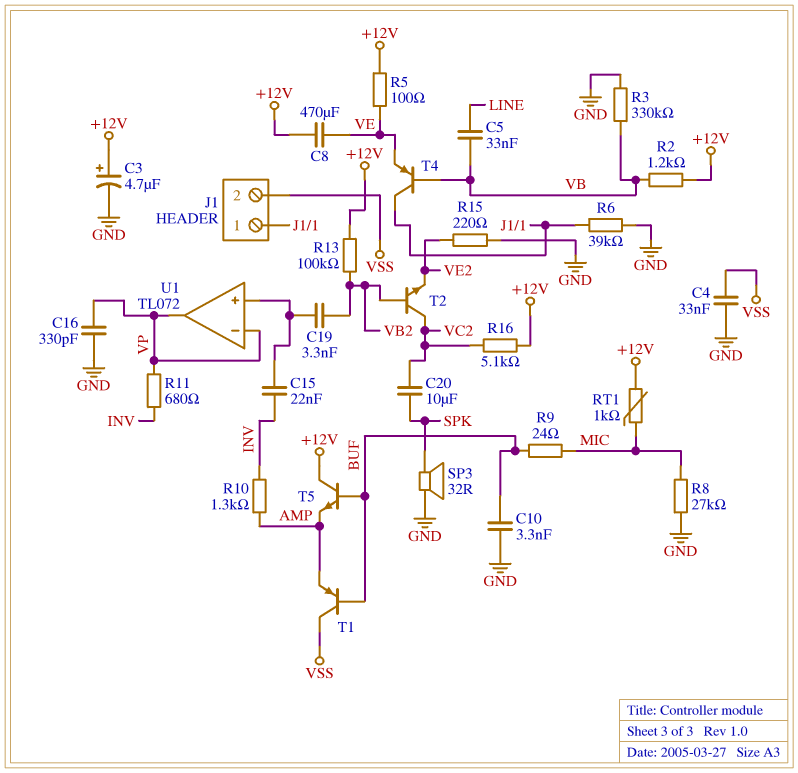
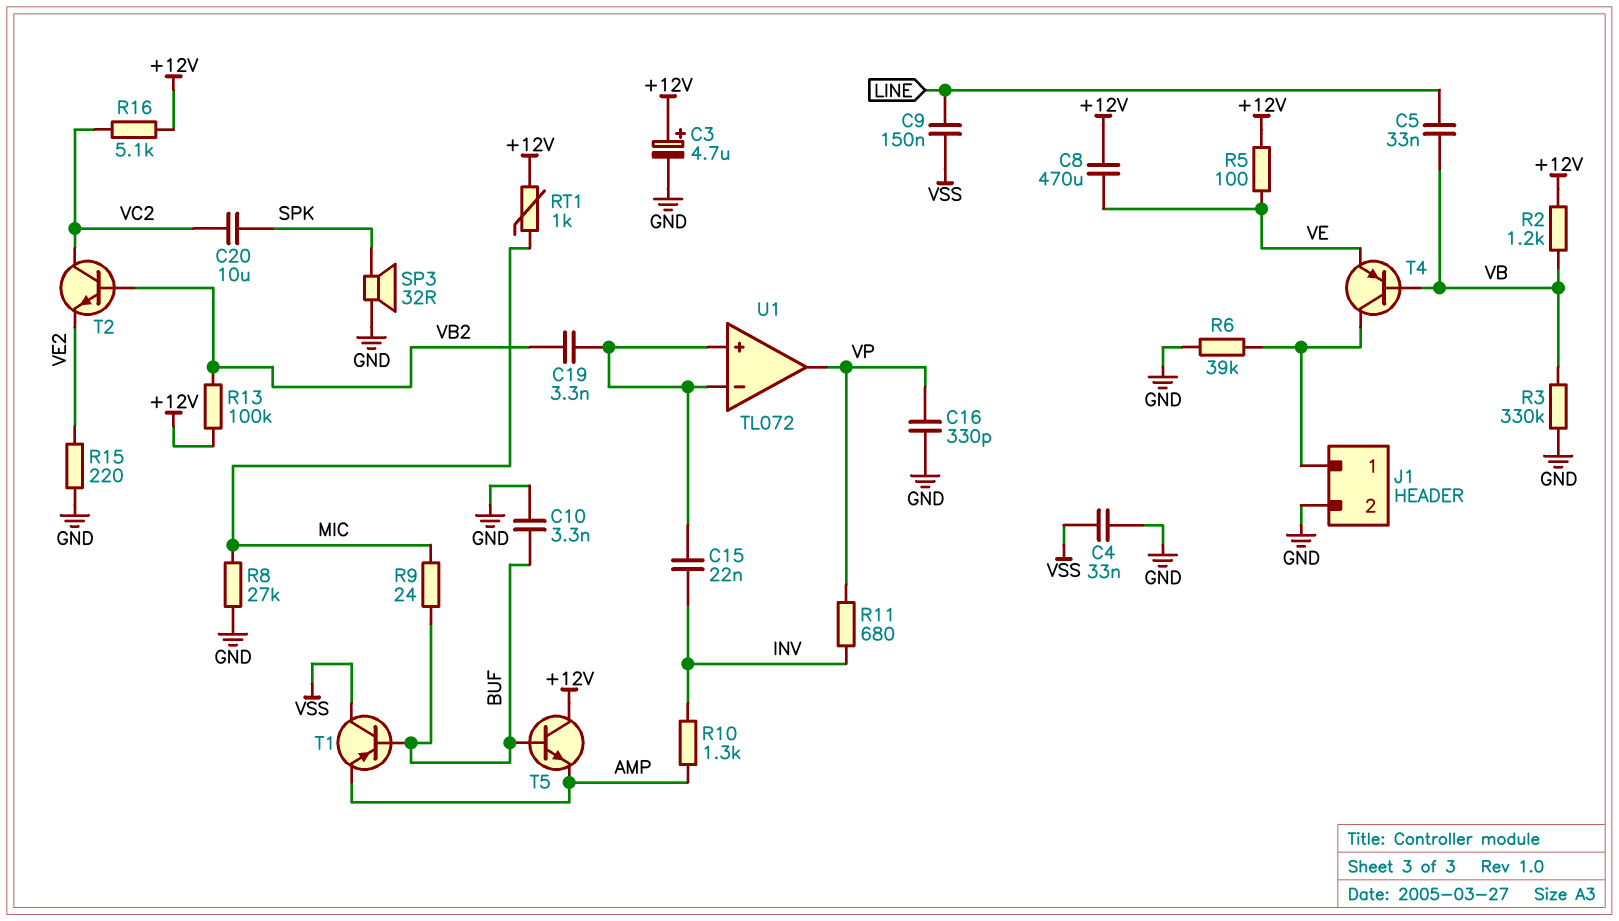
C9: none -> 150nF (LINE, VSS)
J1 pin 2: VSS -> GND
U1 pin in-: VP -> U1/in+

